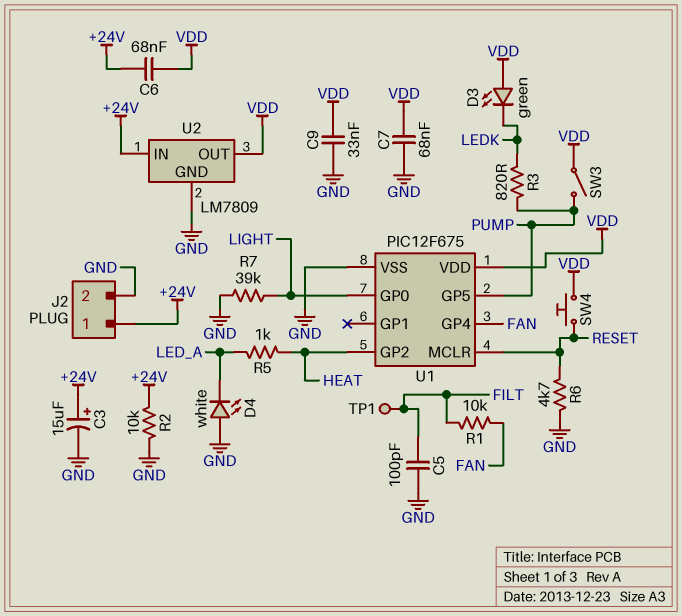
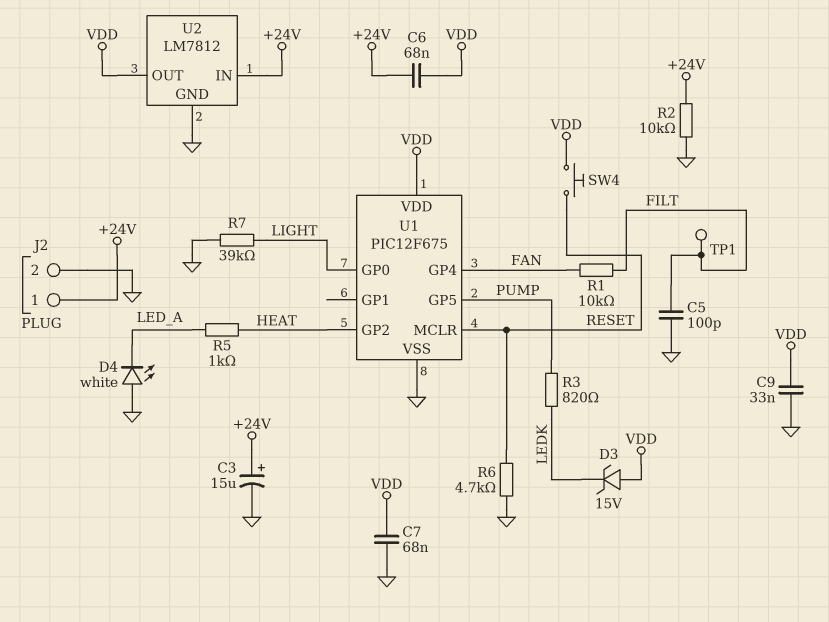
D3: LED green (A VDD, K LEDK) -> zener 15V (A VDD, K LEDK)
SW3: switch (PUMP, VDD) -> none
U2: LM7809 -> LM7812

